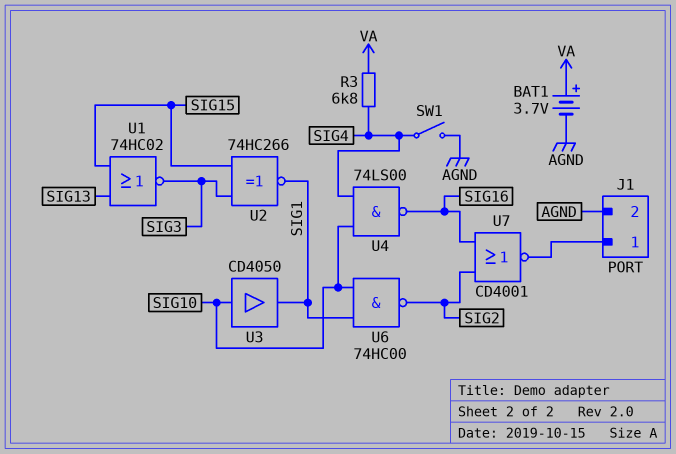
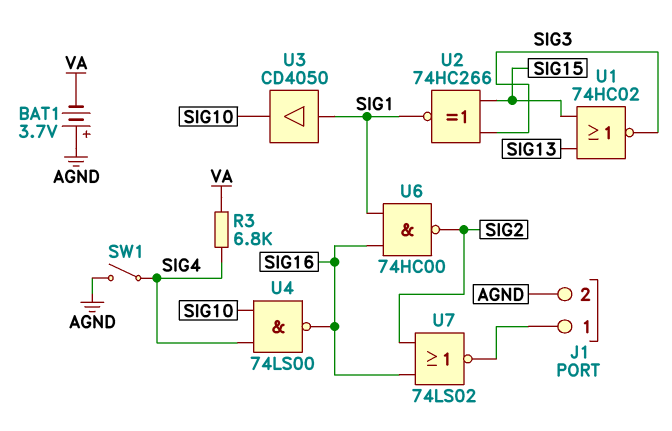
BAT1: 3.7V (plus VA, minus AGND) -> 3.7V (plus AGND, minus VA)
U3: buffer CD4050 (in SIG10, out SIG1) -> buffer CD4050 (in SIG1, out SIG10)
U6: NAND 74HC00 (in SIG1, in SIG10, out SIG2) -> NAND 74HC00 (in SIG1, in SIG16, out SIG2)
U7: NOR CD4001 (in SIG2, in SIG16, out J1/1) -> NOR 74LS02 (in SIG2, in SIG16, out J1/1)

